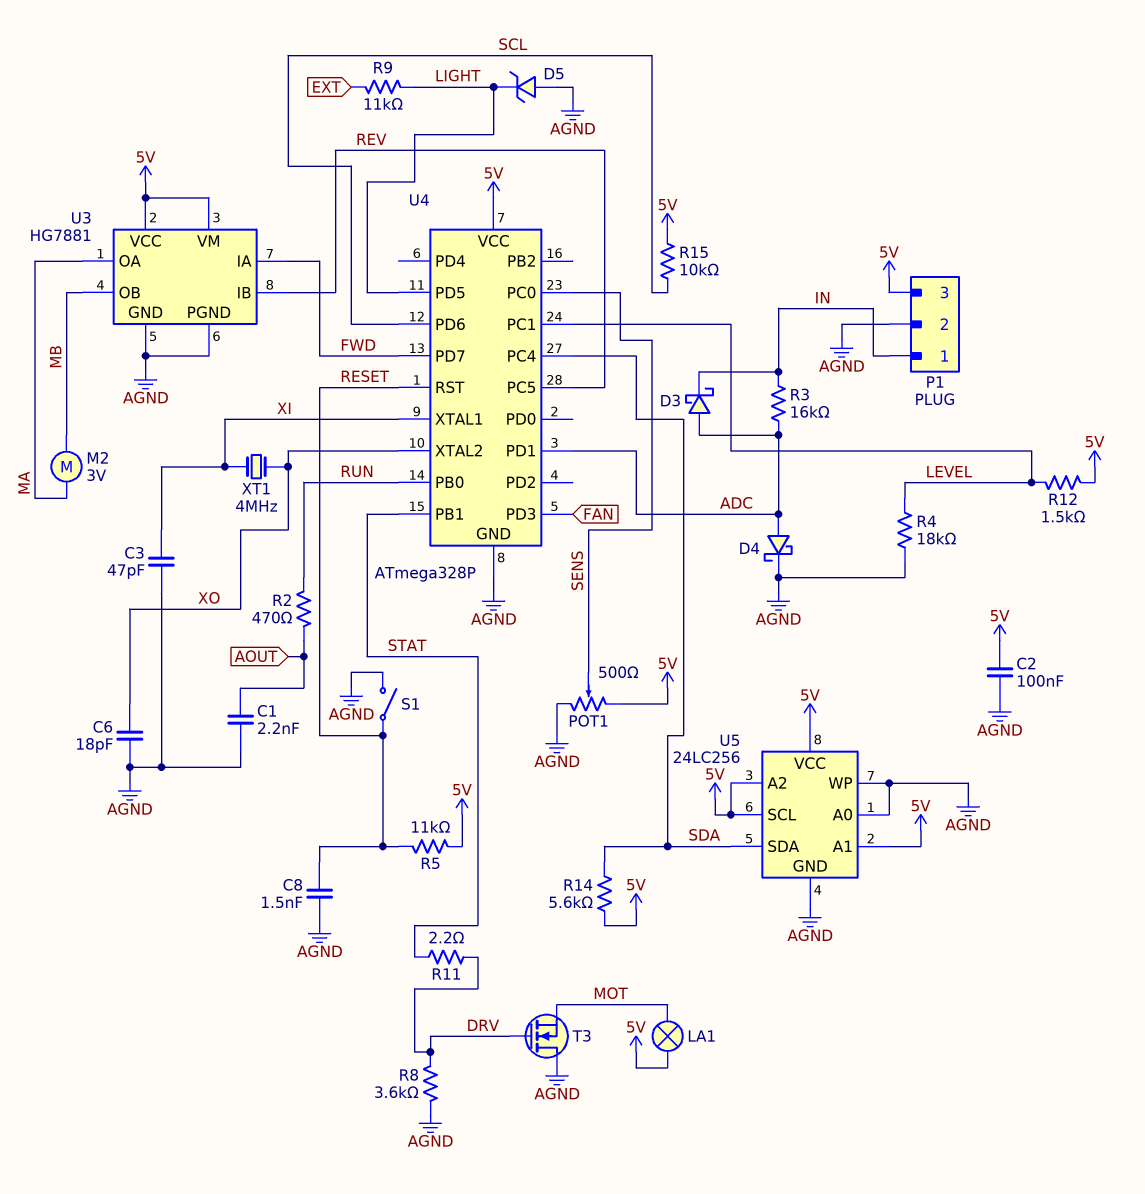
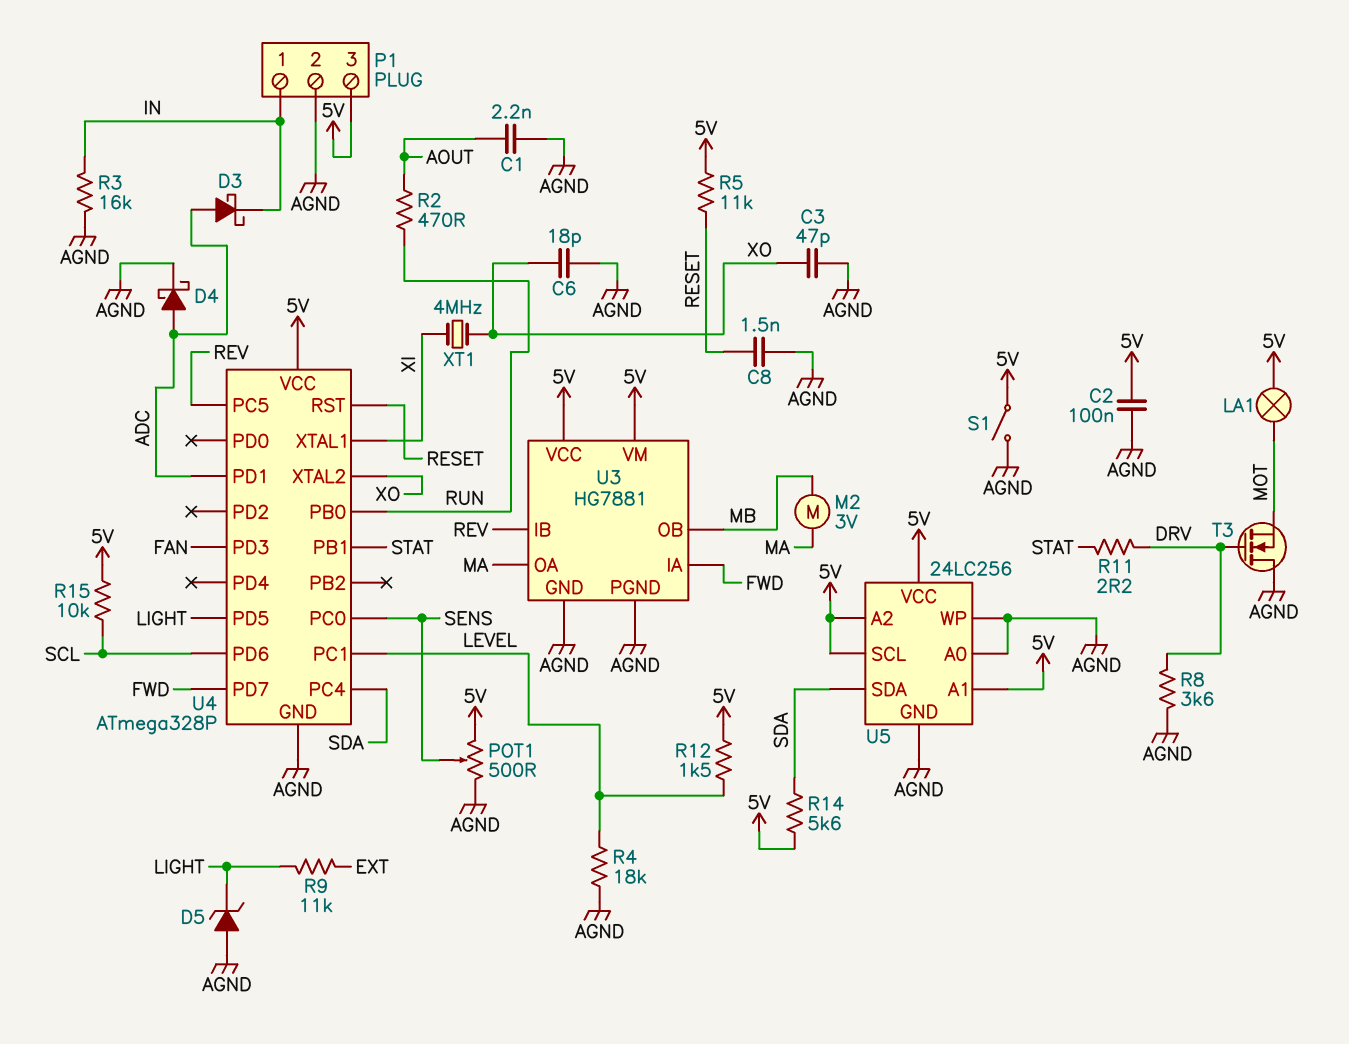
C3: 47pF (AGND, XI) -> 47pF (AGND, XO)
R3: 16k (ADC, IN) -> 16k (AGND, IN)
S1: switch (AGND, RESET) -> switch (5V, AGND)

